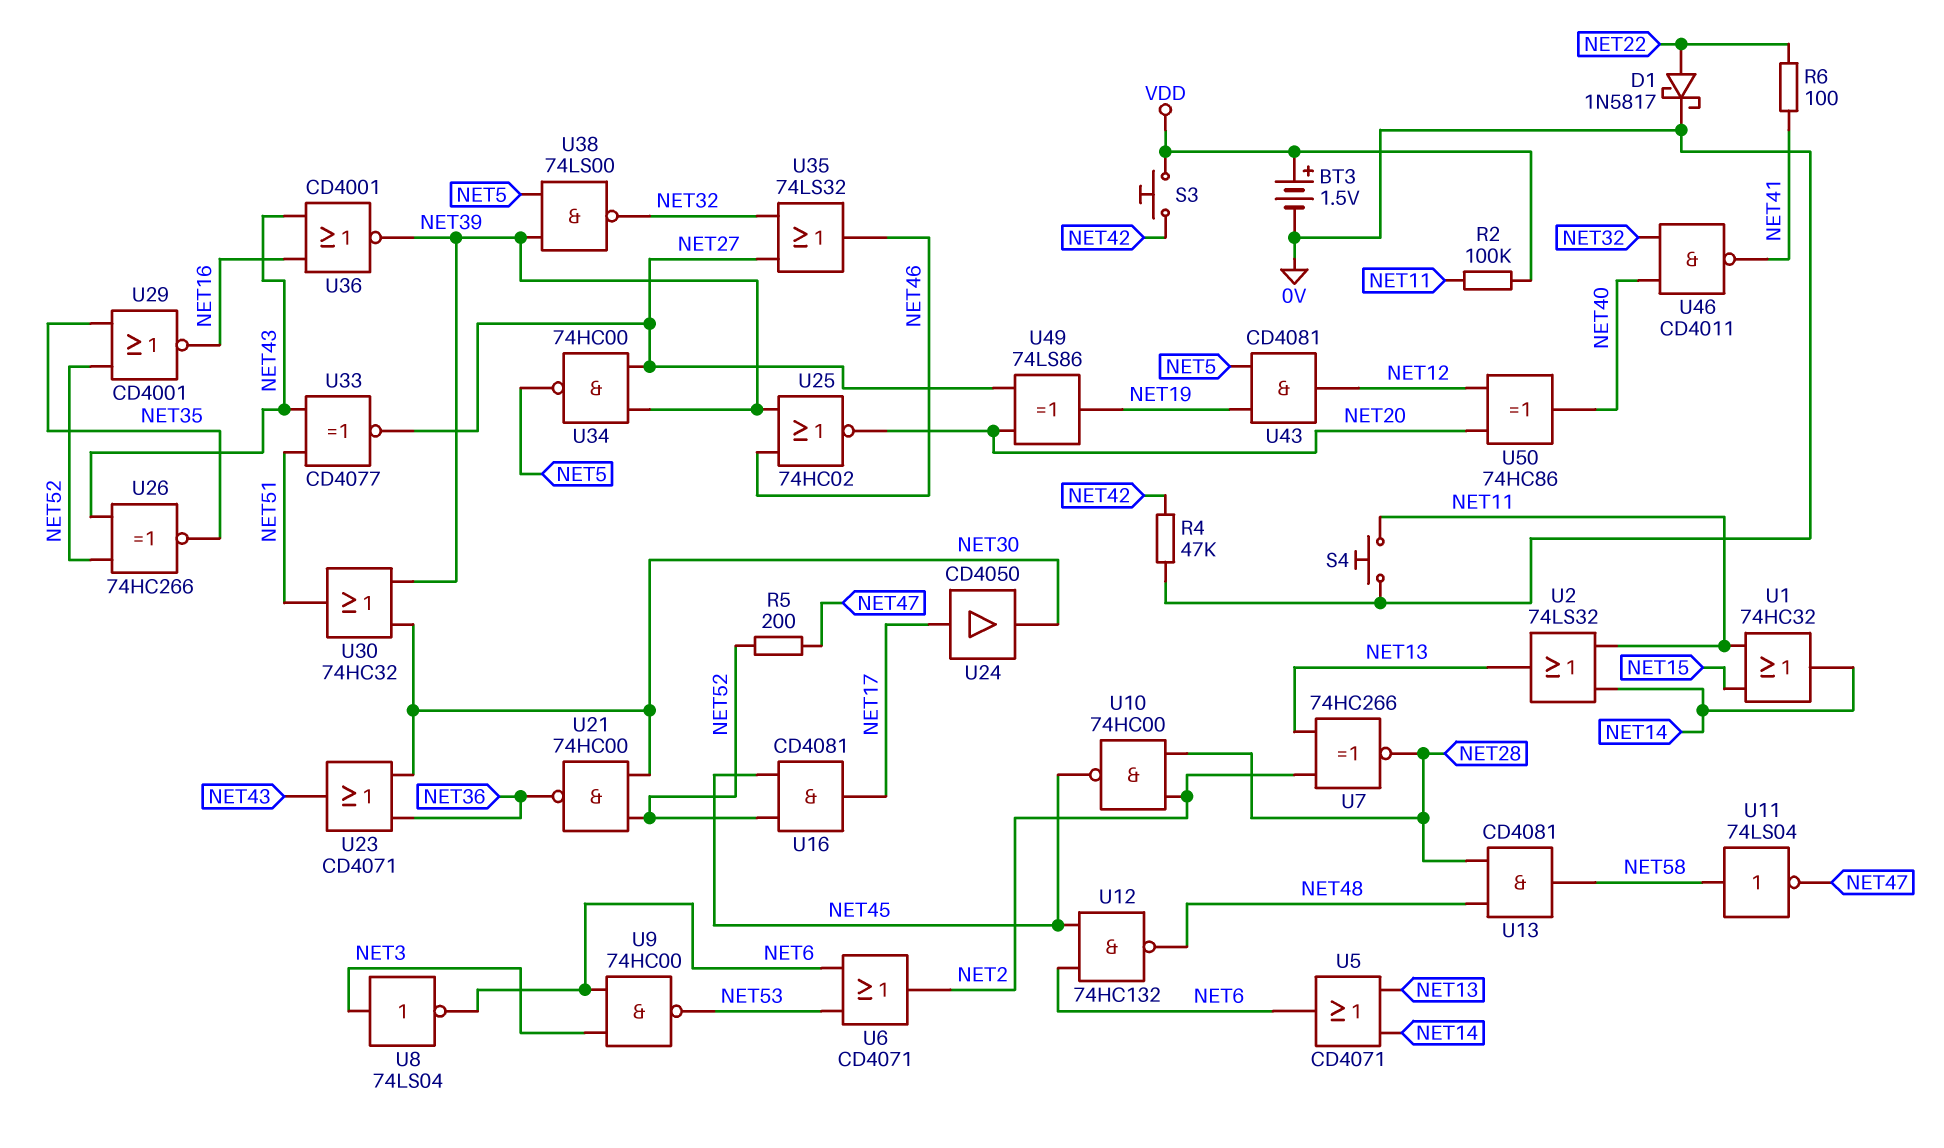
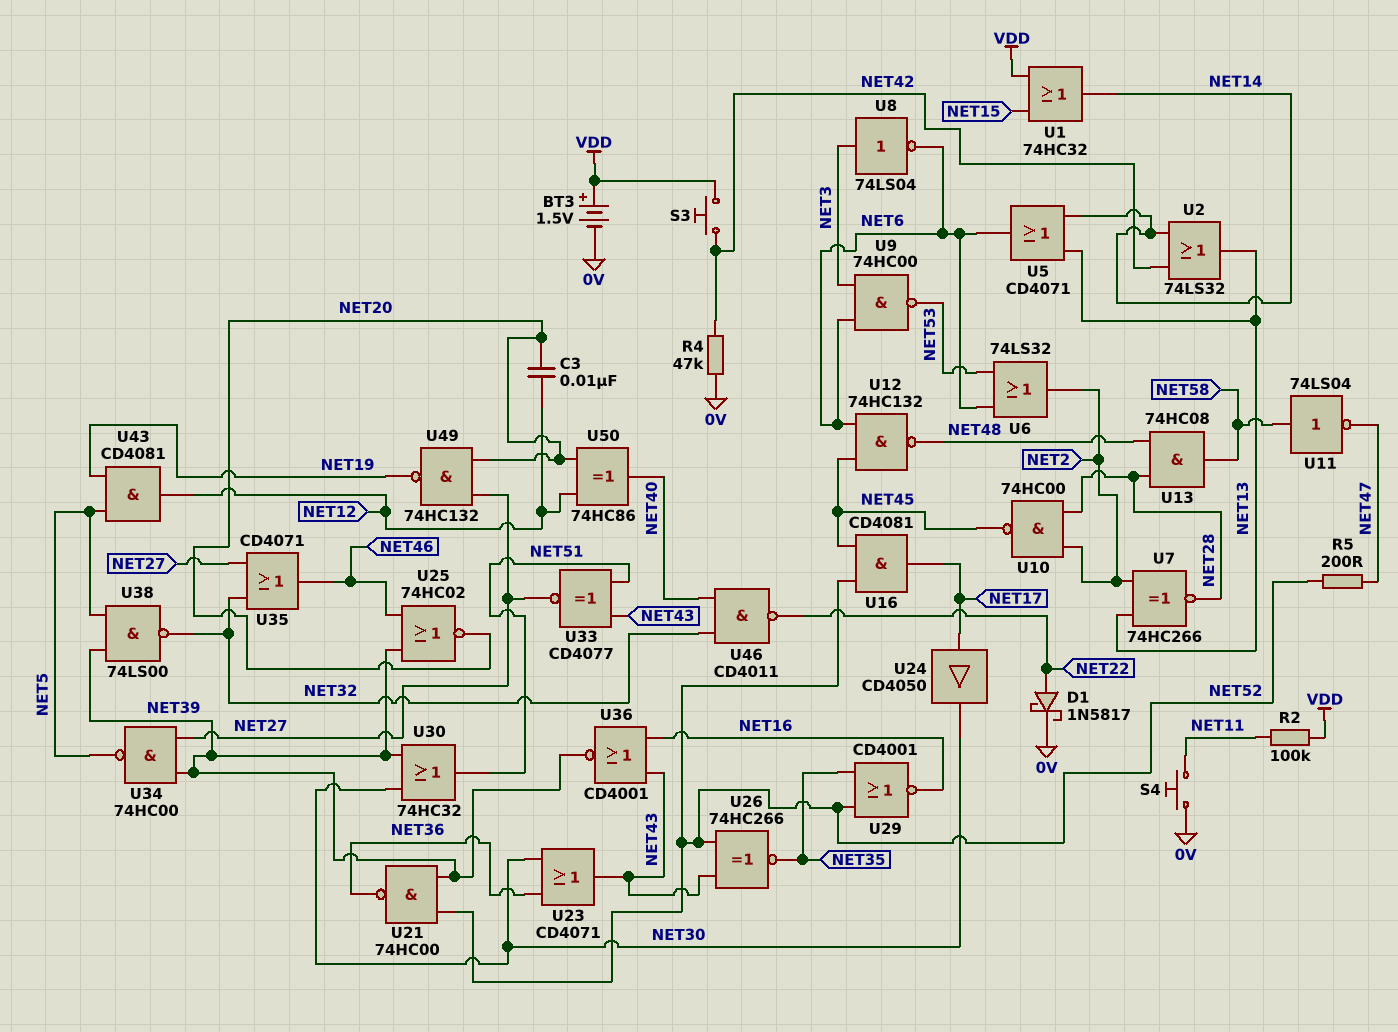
C3: none -> 10nF (NET12, NET20)
R6: 100 (NET22, NET41) -> none
U1: OR 74HC32 (in NET11, in NET15, out NET14) -> OR 74HC32 (in NET15, in VDD, out NET14)
U2: OR 74LS32 (in NET11, in NET14, out NET13) -> OR 74LS32 (in NET14, in NET42, out NET13)
U6: OR CD4071 (in NET6, in NET53, out NET2) -> OR 74LS32 (in NET6, in NET53, out NET2)
U13: AND CD4081 (in NET28, in NET48, out NET58) -> AND 74HC08 (in NET28, in NET48, out NET58)
U21: NAND 74HC00 (in NET30, in NET52, out NET36) -> NAND 74HC00 (in NET39, in NET52, out NET36)
U35: OR 74LS32 (in NET27, in NET32, out NET46) -> OR CD4071 (in NET27, in NET32, out NET46)
U46: NAND CD4011 (in NET32, in NET40, out NET41) -> NAND CD4011 (in NET32, in NET40, out NET22)
U49: XOR 74LS86 (in NET20, in NET27, out NET19) -> NAND 74HC132 (in NET20, in NET27, out NET19)

